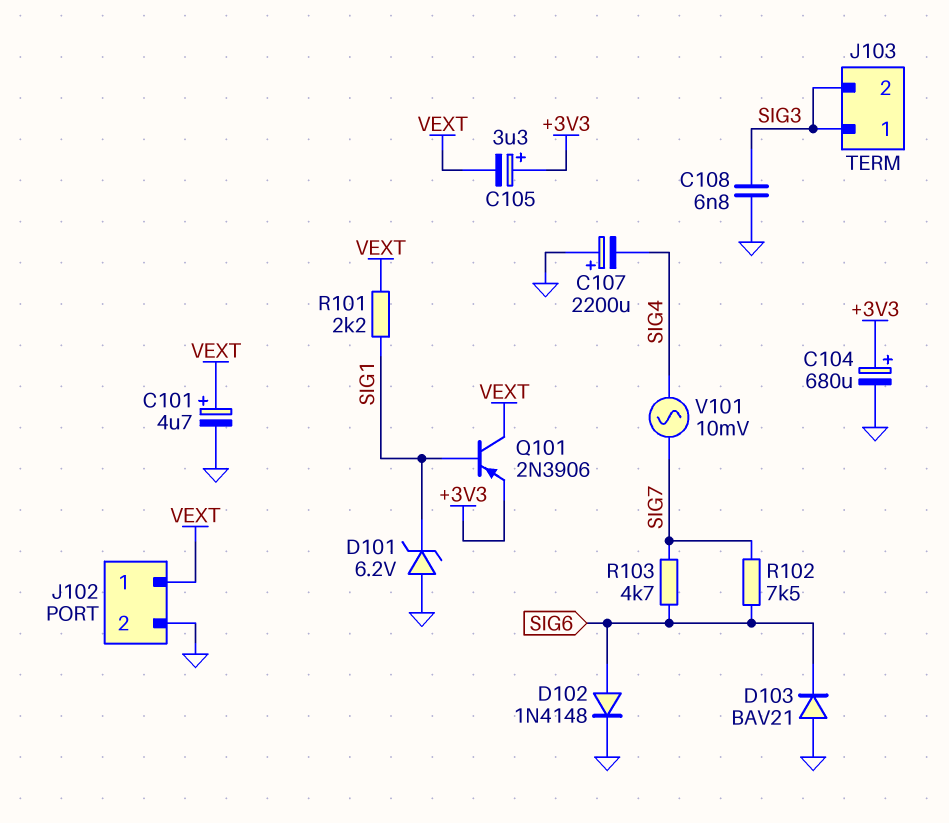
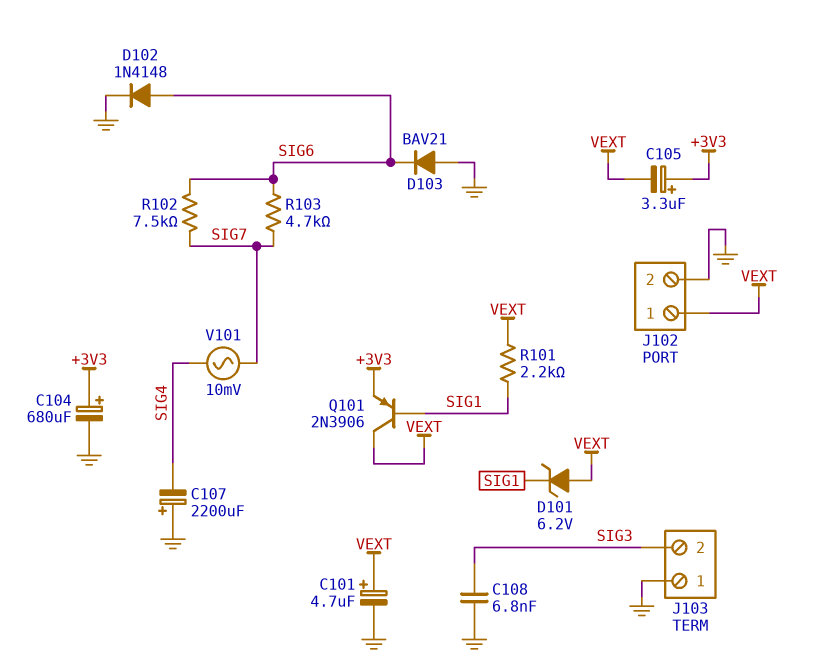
D101: zener 6.2V (A GND, K SIG1) -> zener 6.2V (A VEXT, K SIG1)
J103 pin 1: SIG3 -> GND

